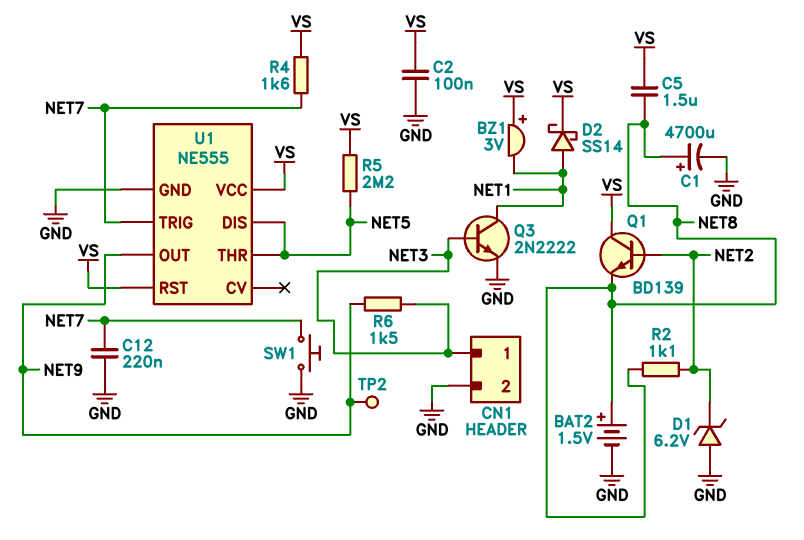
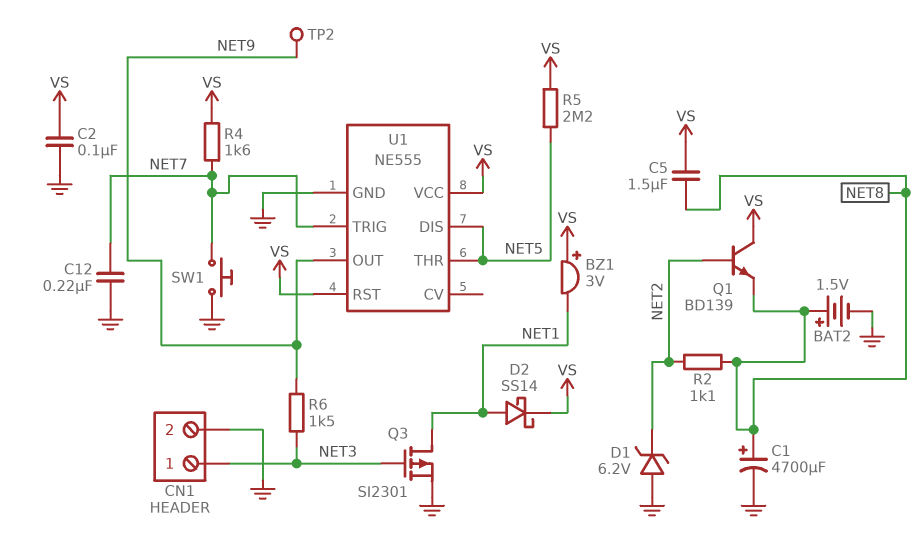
Q3: NPN 2N2222 (B NET3, C NET1, E GND) -> PMOS SI2301 (G NET3, D NET1, S GND)

